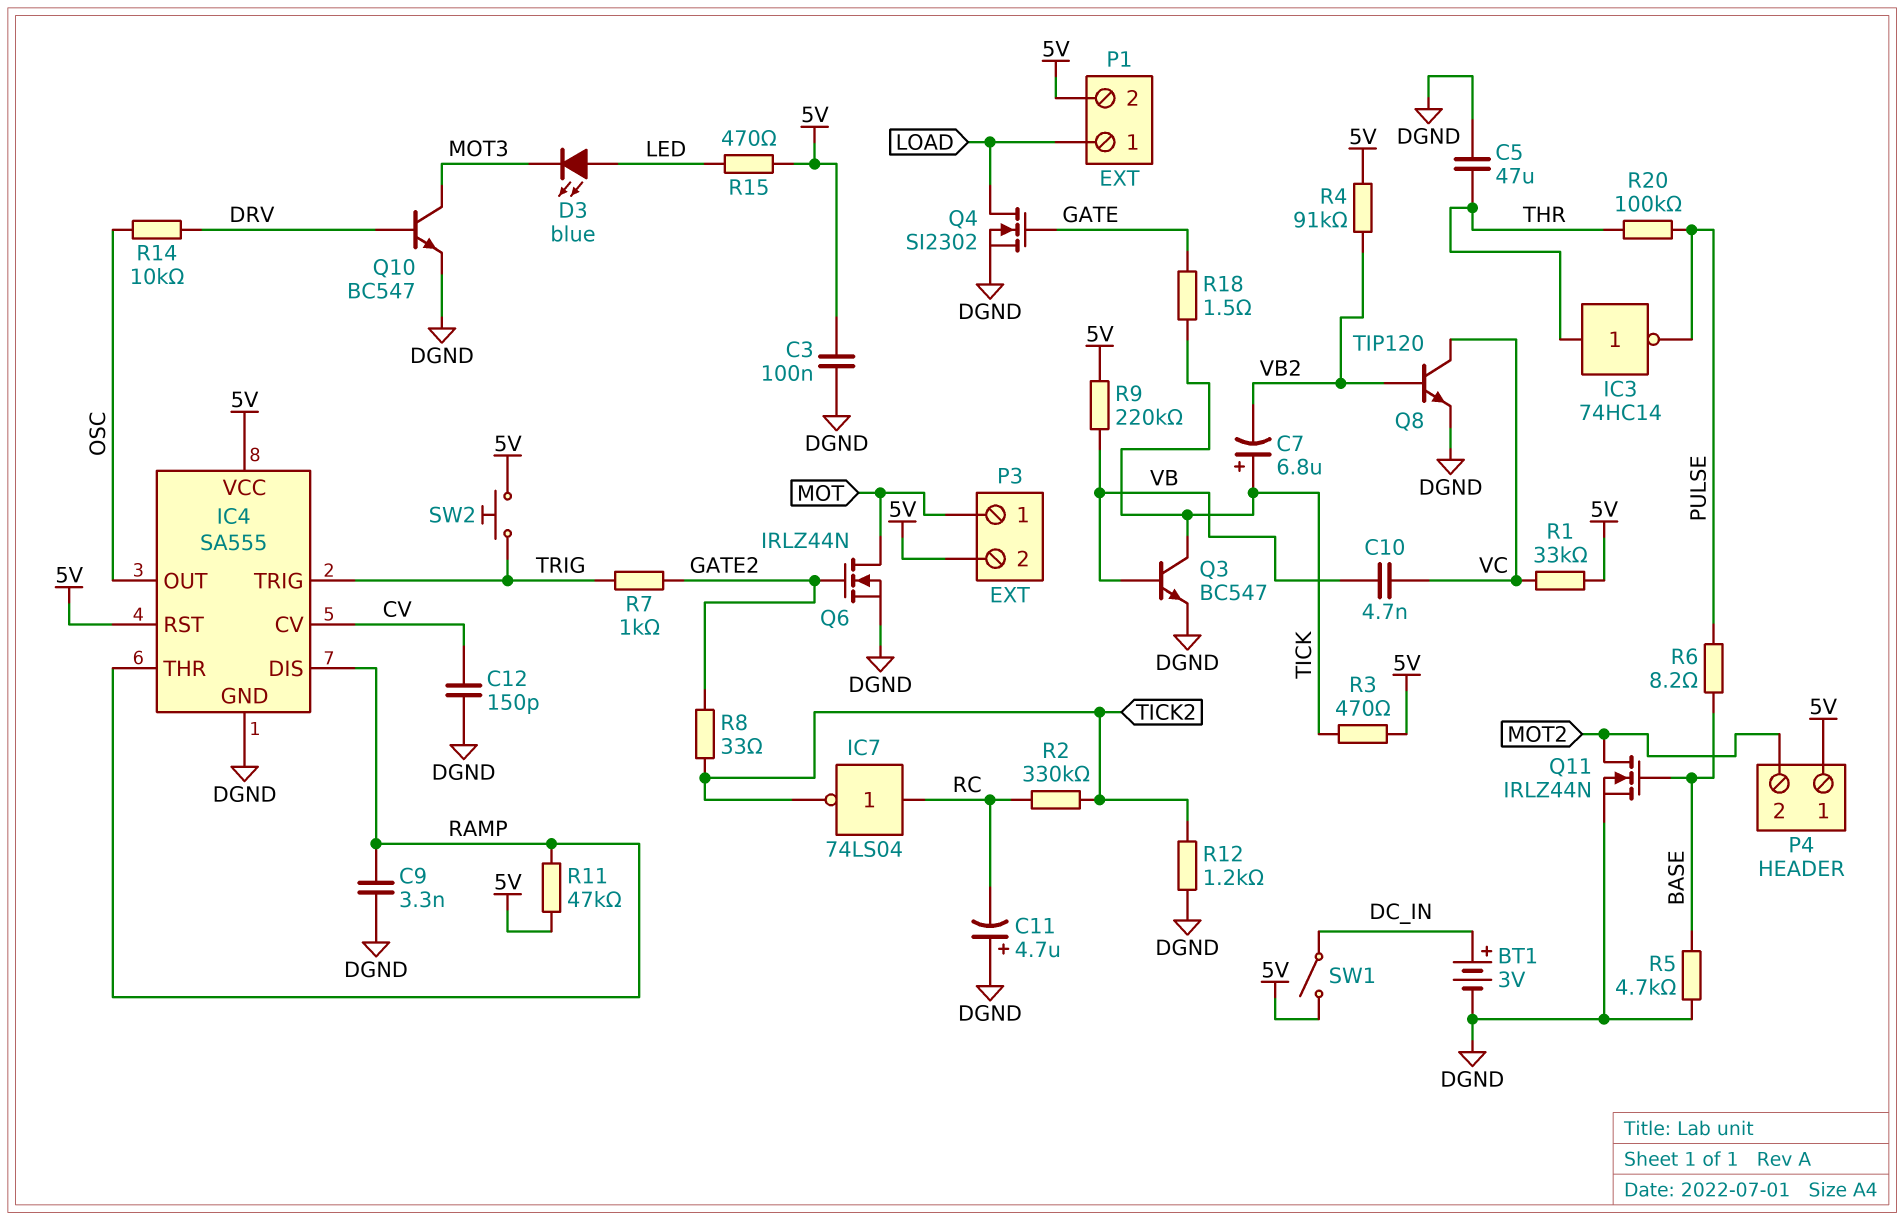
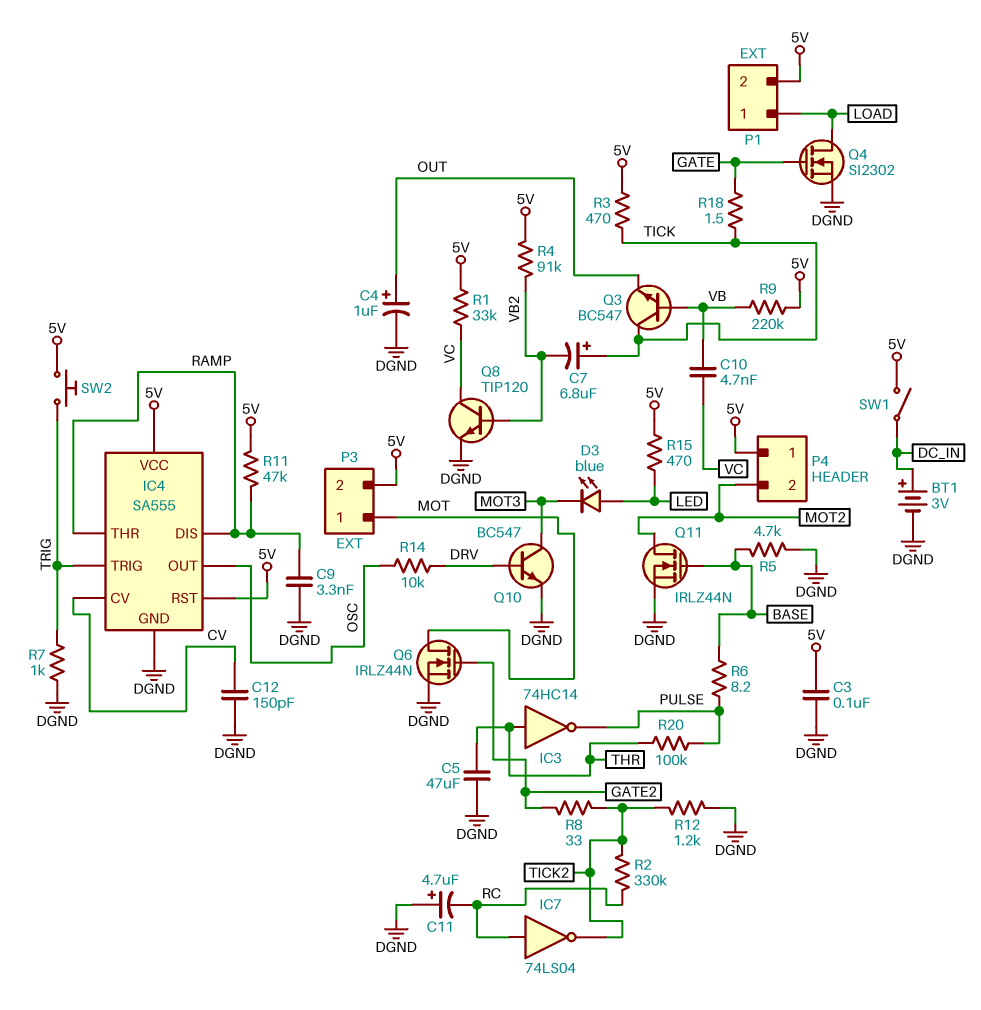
C4: none -> 1uF (plus OUT, minus DGND)
Q3: NPN BC547 (B VB, C TICK, E DGND) -> NPN BC547 (B VB, C TICK, E OUT)
R7: 1k (GATE2, TRIG) -> 1k (DGND, TRIG)

